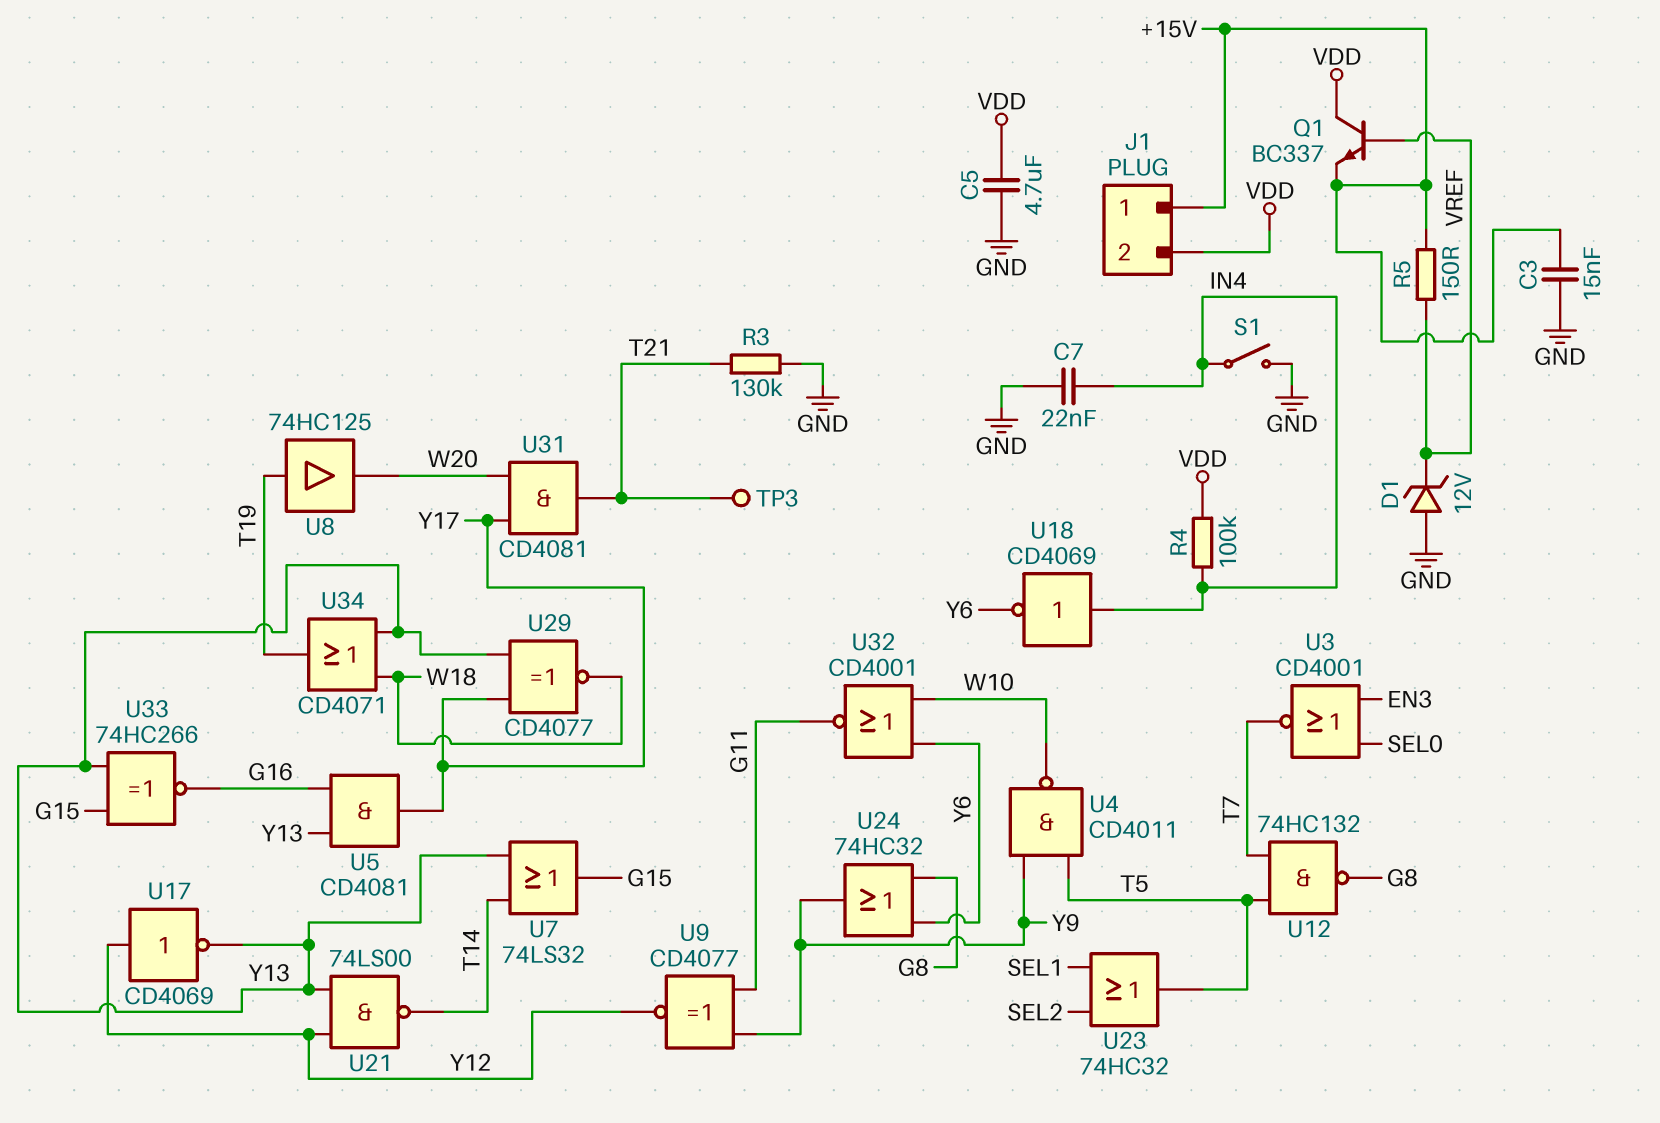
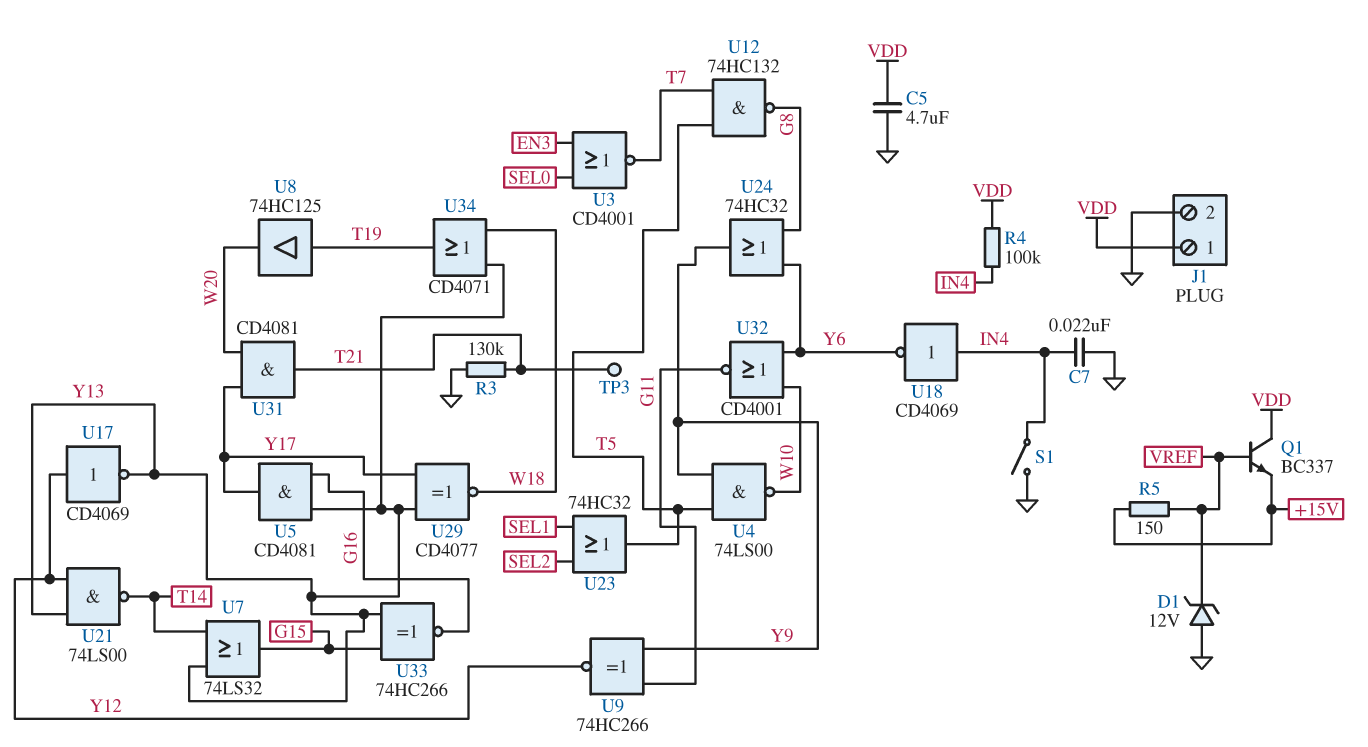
C3: 15nF (+15V, GND) -> none
J1 pin 1: +15V -> VDD
J1 pin 2: VDD -> GND
U4: NAND CD4011 (in T5, in Y9, out W10) -> NAND 74LS00 (in T5, in Y9, out W10)
U9: XNOR CD4077 (in G11, in Y9, out Y12) -> XNOR 74HC266 (in G11, in Y9, out Y12)

